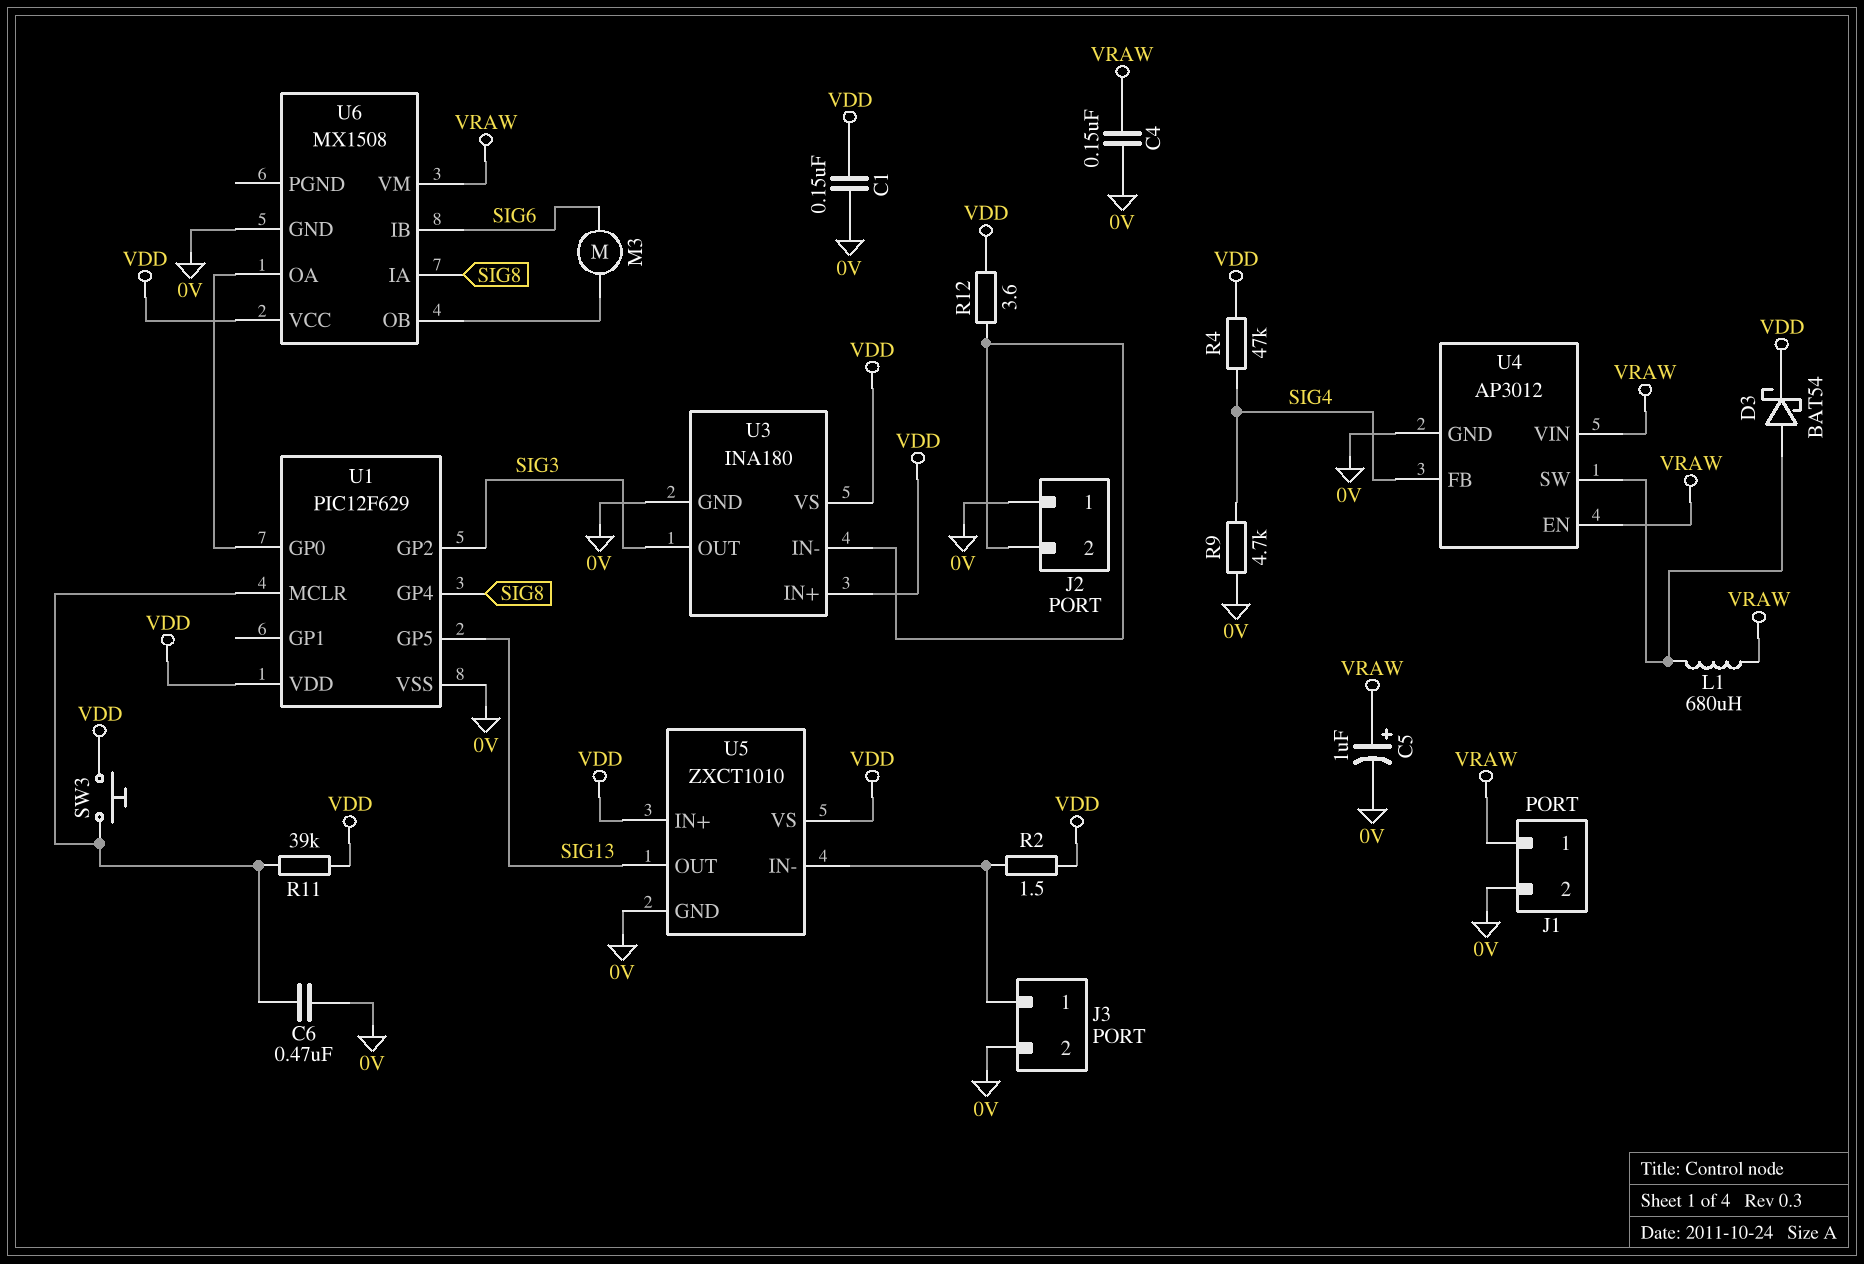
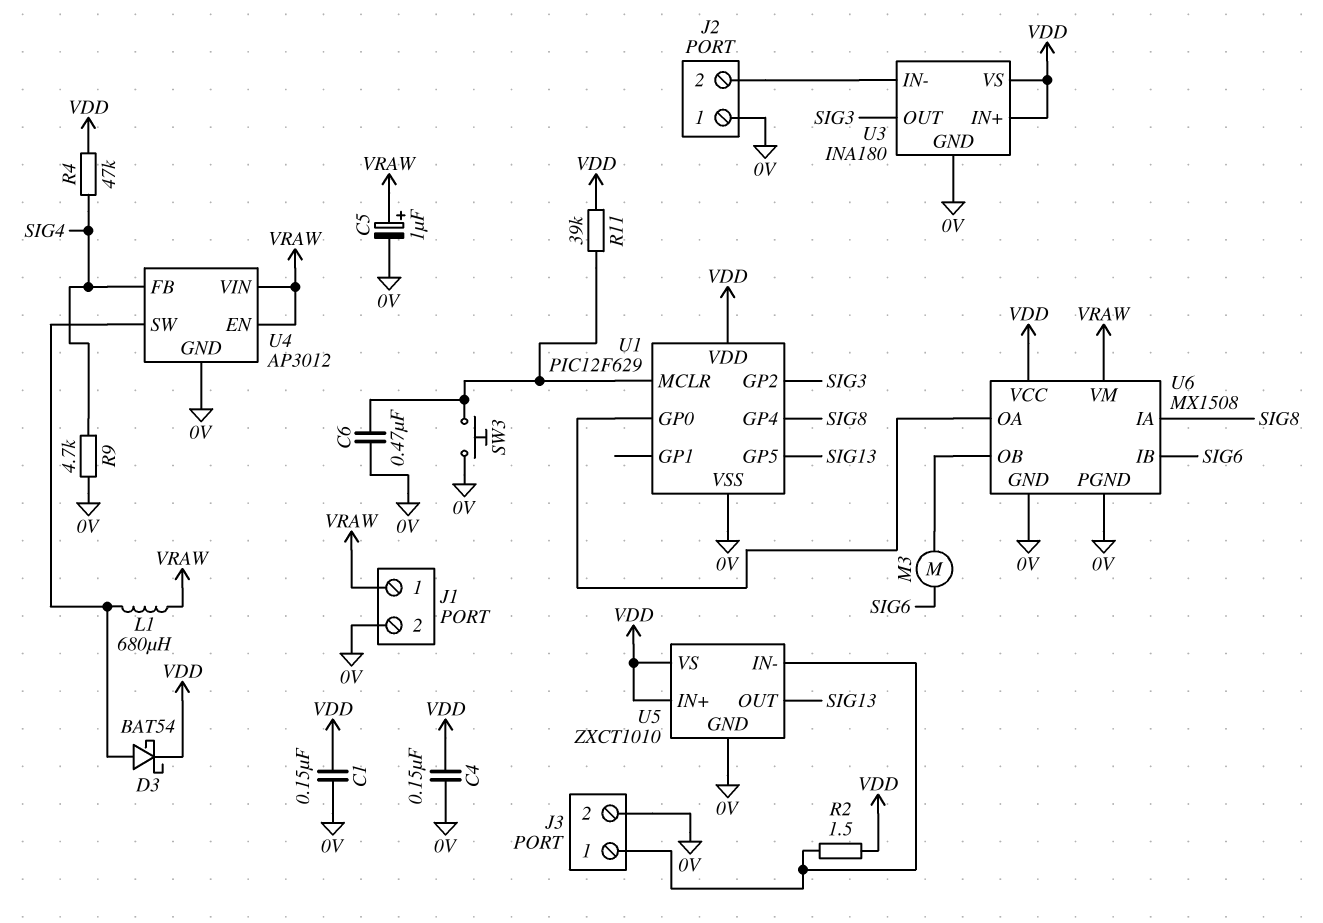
C4: 150nF (0V, VRAW) -> 150nF (0V, VDD)
R12: 3.6 (J2/2, VDD) -> none
SW3: button (U1/MCLR, VDD) -> button (0V, U1/MCLR)
U6 pin PGND: none -> 0V

